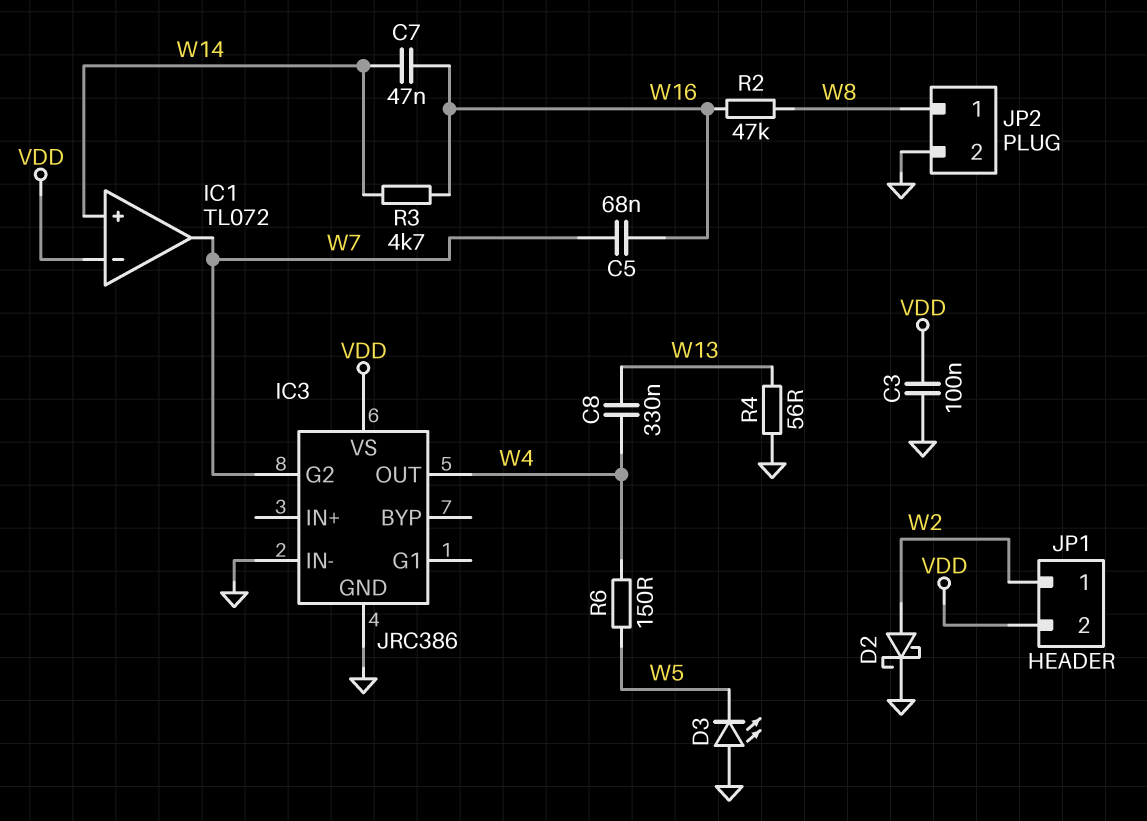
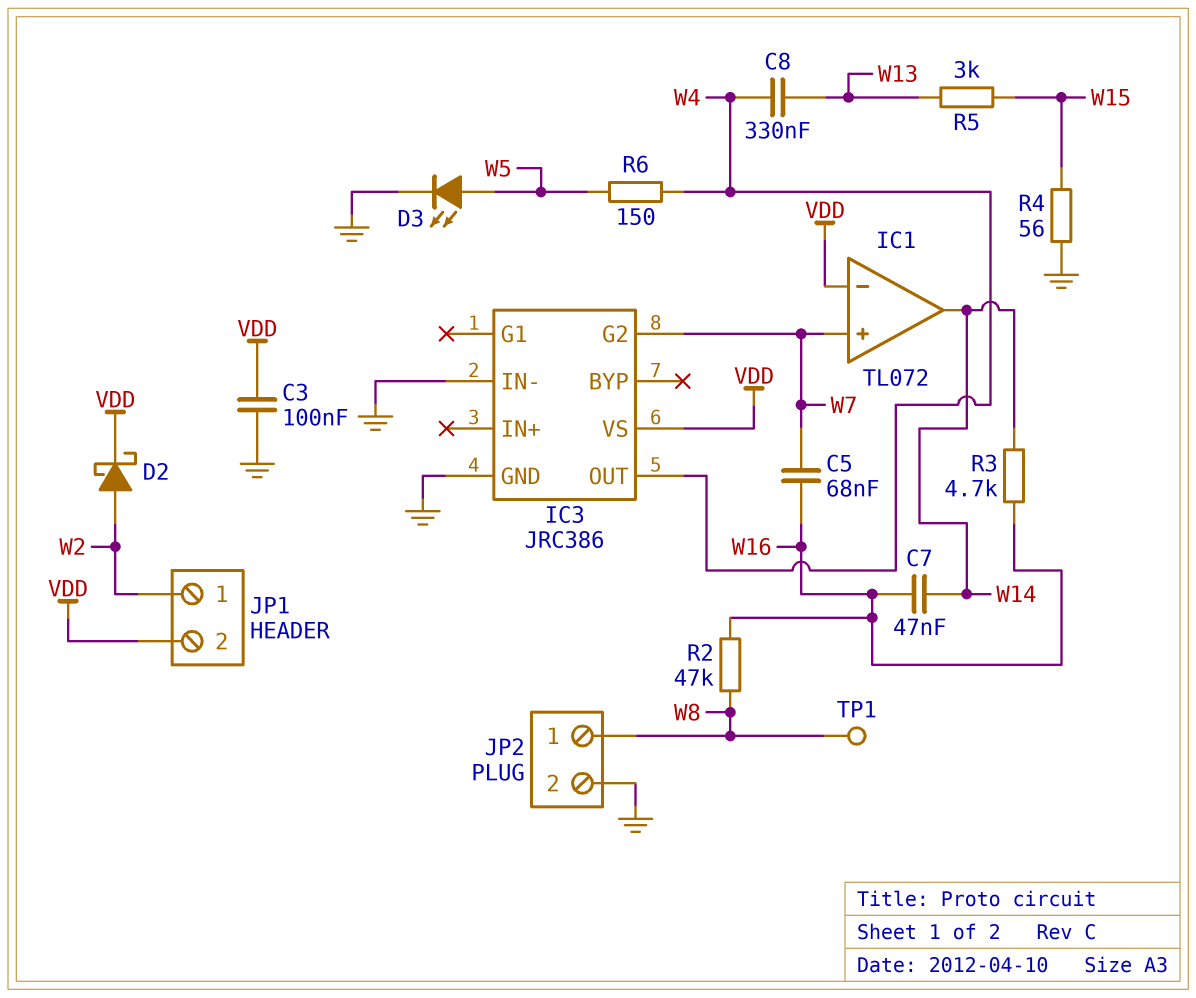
D2: schottky (A W2, K GND) -> schottky (A W2, K VDD)
D3: LED (A GND, K W5) -> LED (A W5, K GND)
IC1 pin in+: W14 -> W7
IC1 pin out: W7 -> W14
R4: 56 (GND, W13) -> 56 (GND, W15)
R5: none -> 3k (W13, W15)
TP1: none -> test point (W8)

